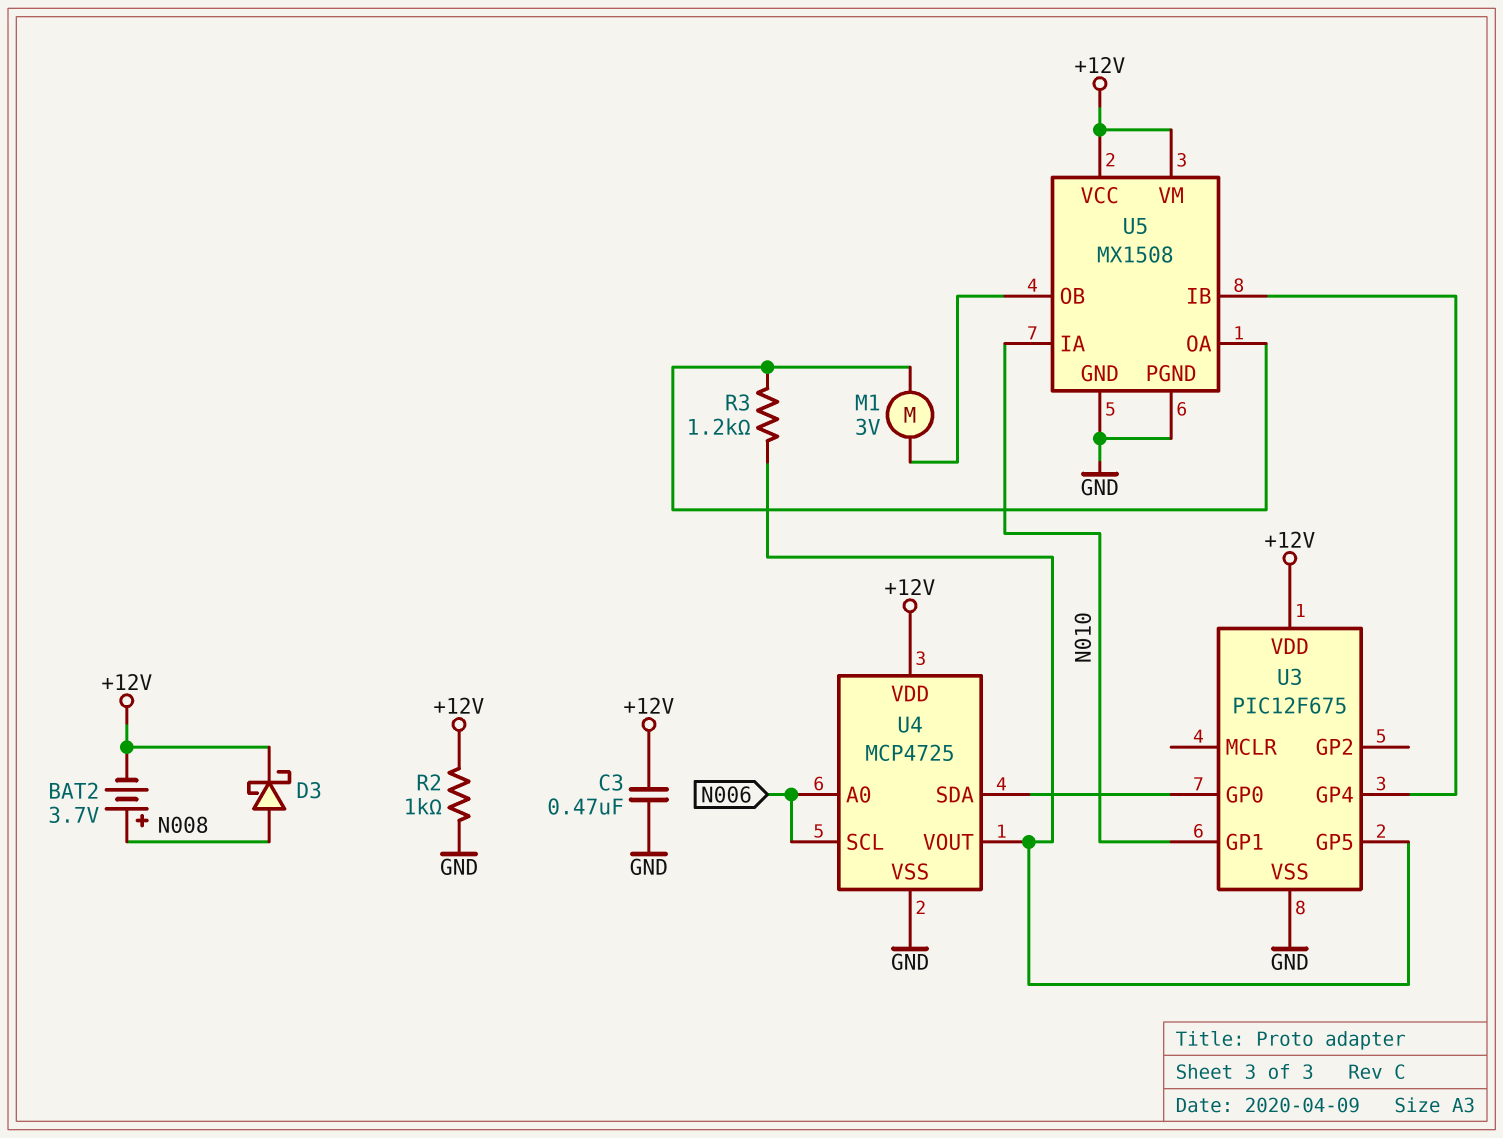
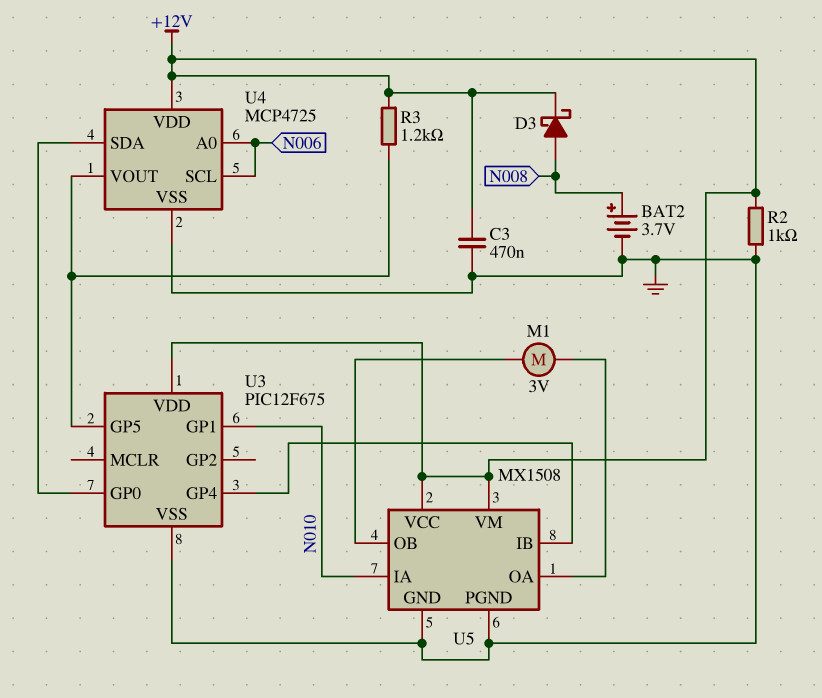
BAT2: 3.7V (plus N008, minus +12V) -> 3.7V (plus N008, minus GND)
R3: 1.2k (U3/GP5, U5/OA) -> 1.2k (+12V, U3/GP5)

